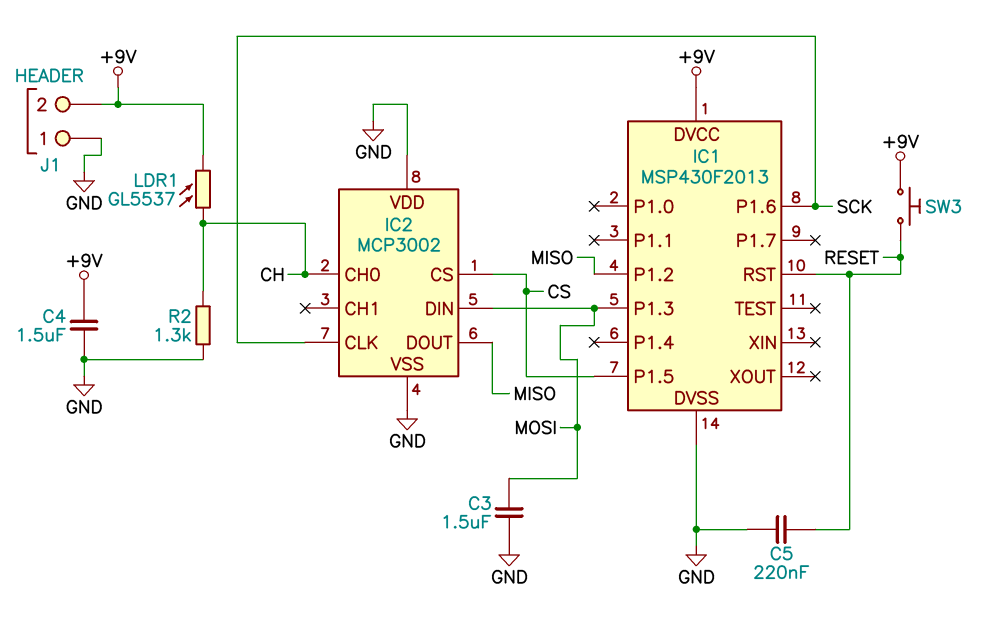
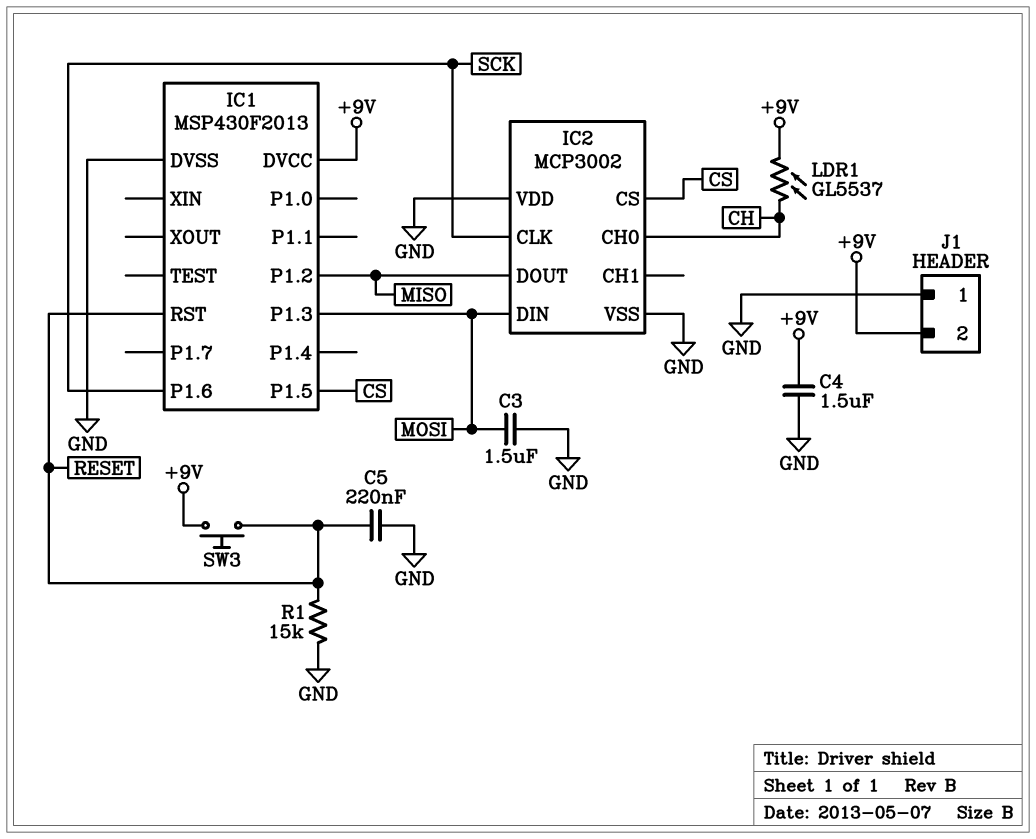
R1: none -> 15k (GND, RESET)
R2: 1.3k (CH, GND) -> none

